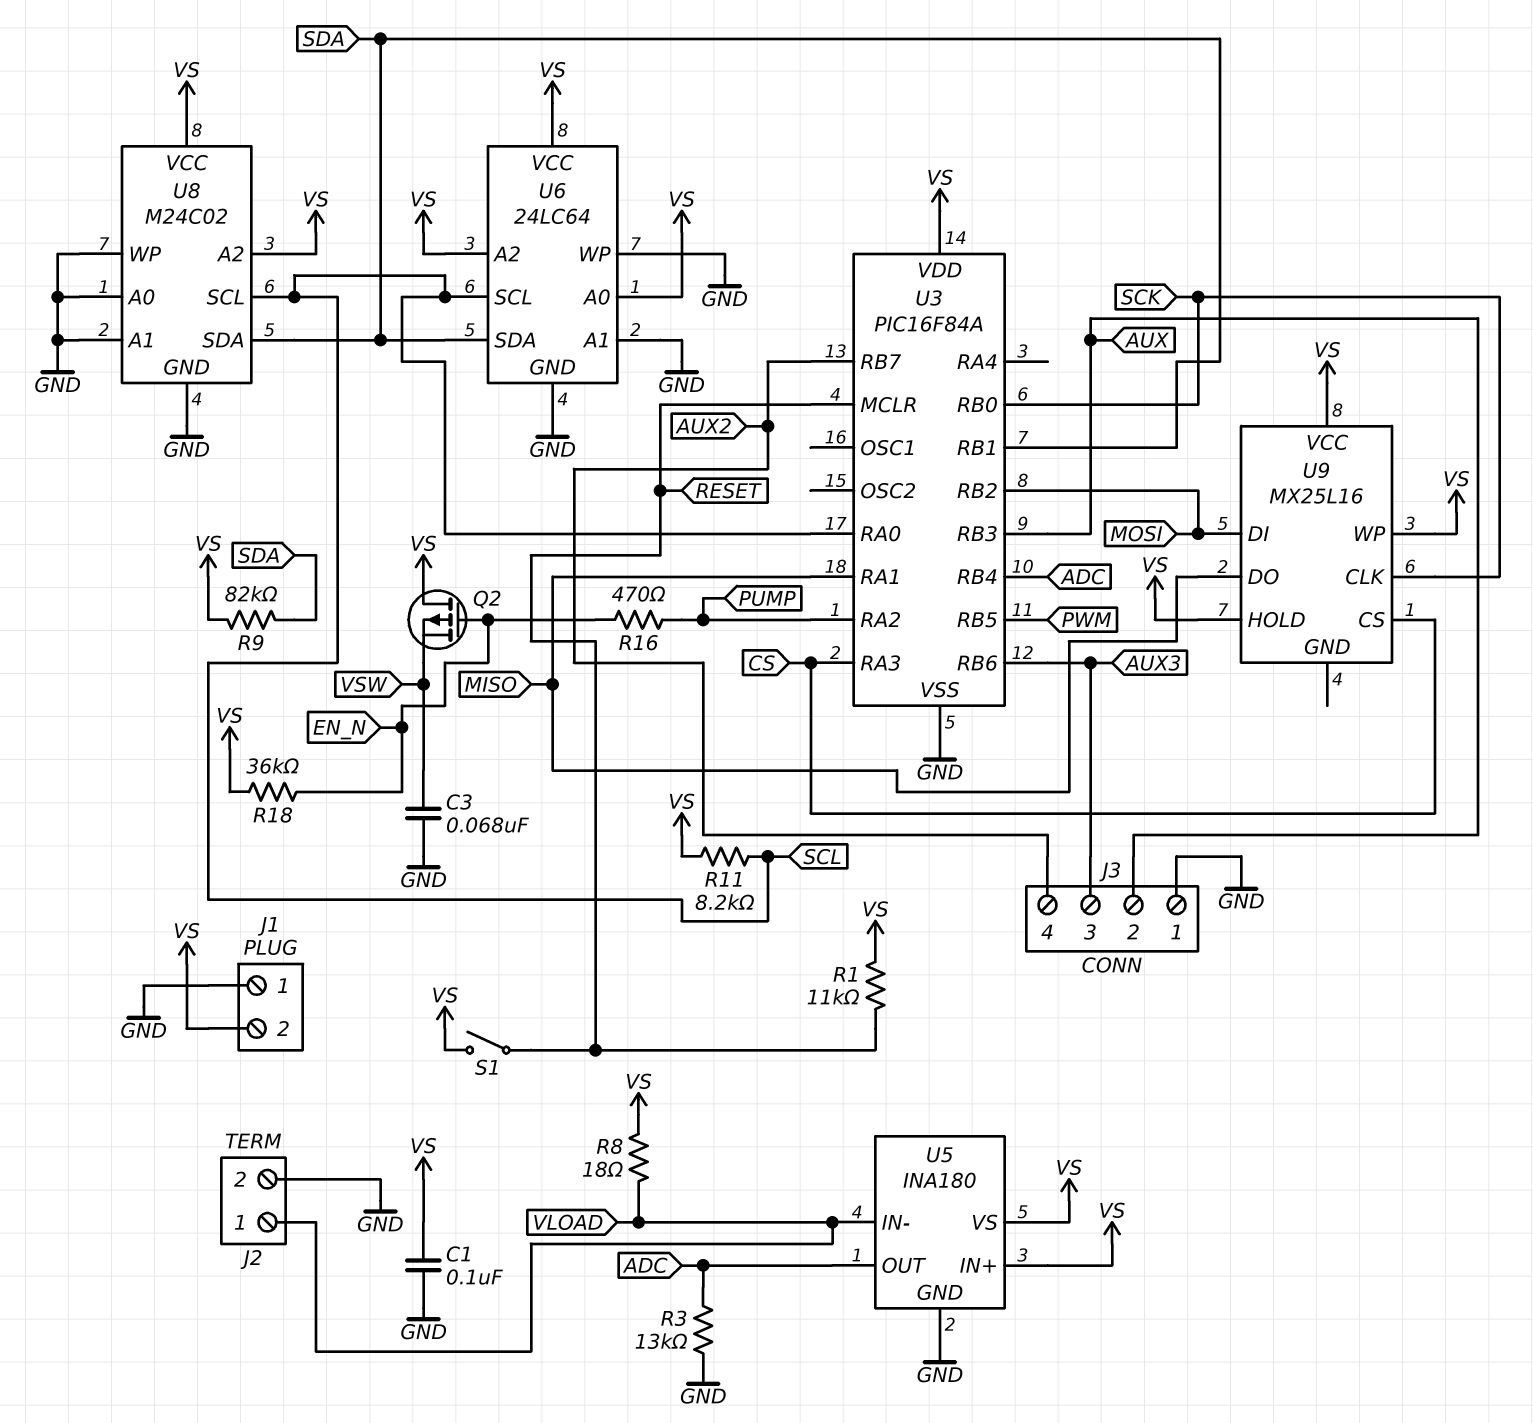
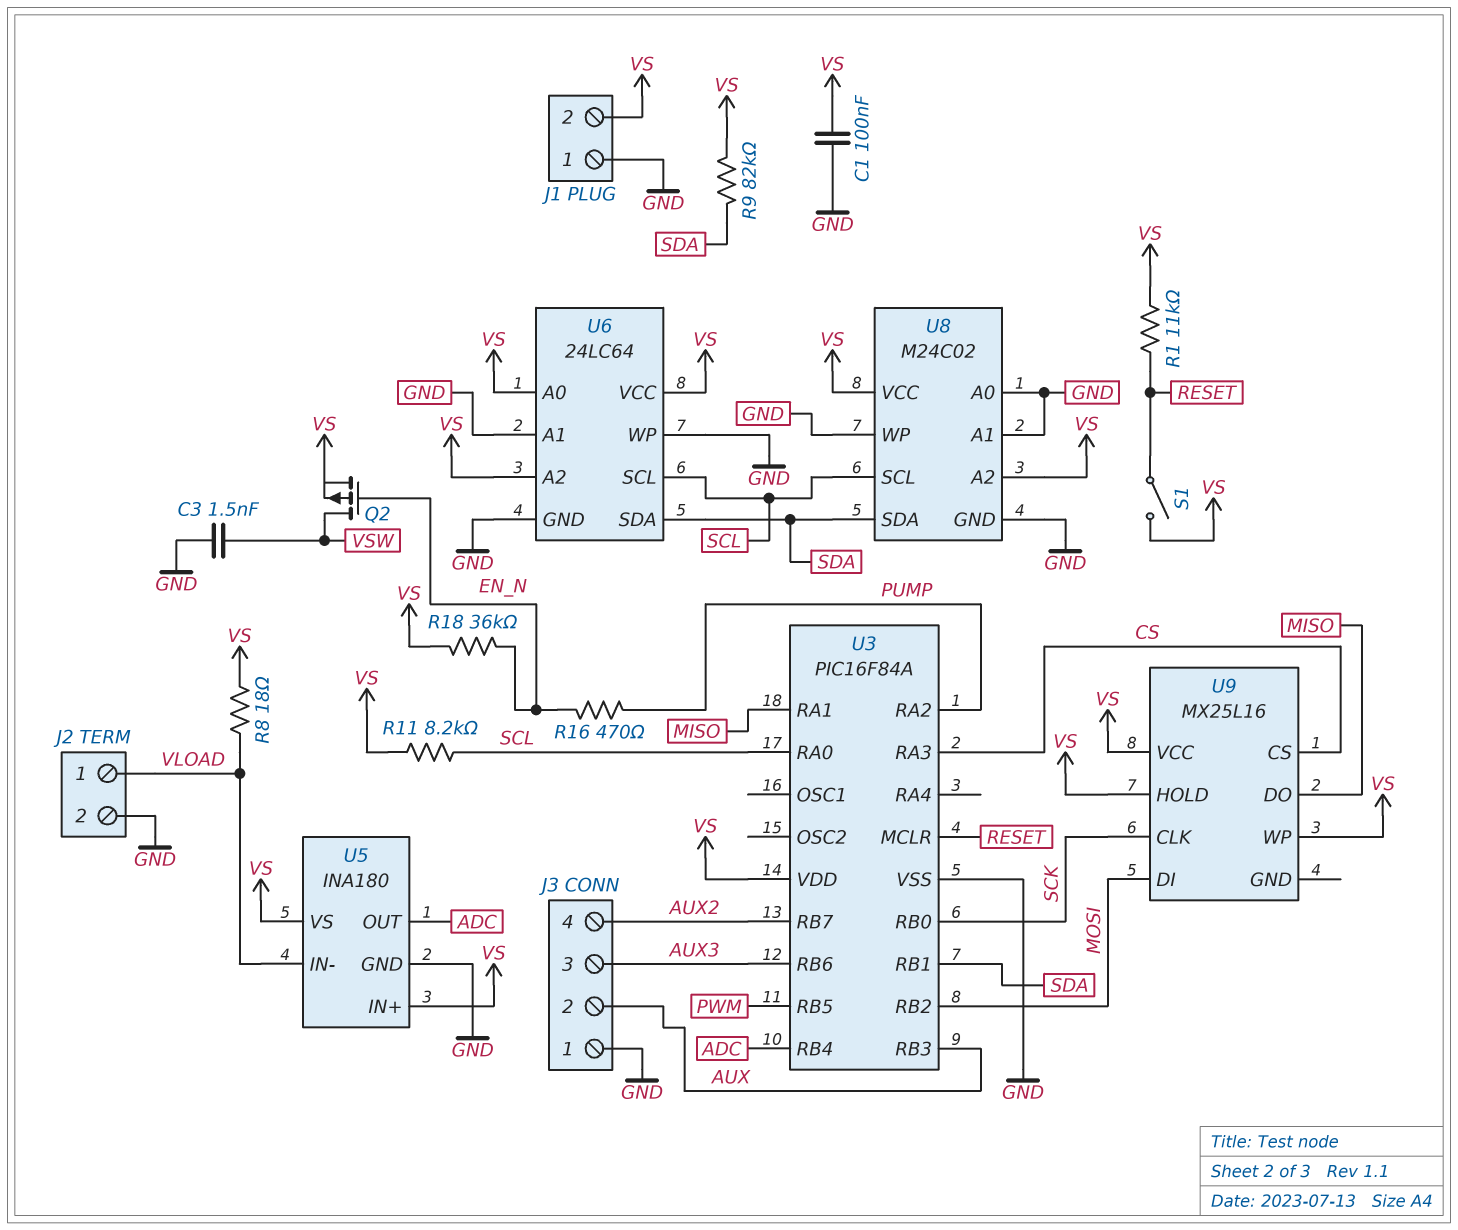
C3: 68nF (GND, VSW) -> 1.5nF (GND, VSW)
Q2: PMOS (G EN_N, D VS, S VSW) -> PMOS (G EN_N, D VSW, S VS)
R3: 13k (ADC, GND) -> none

